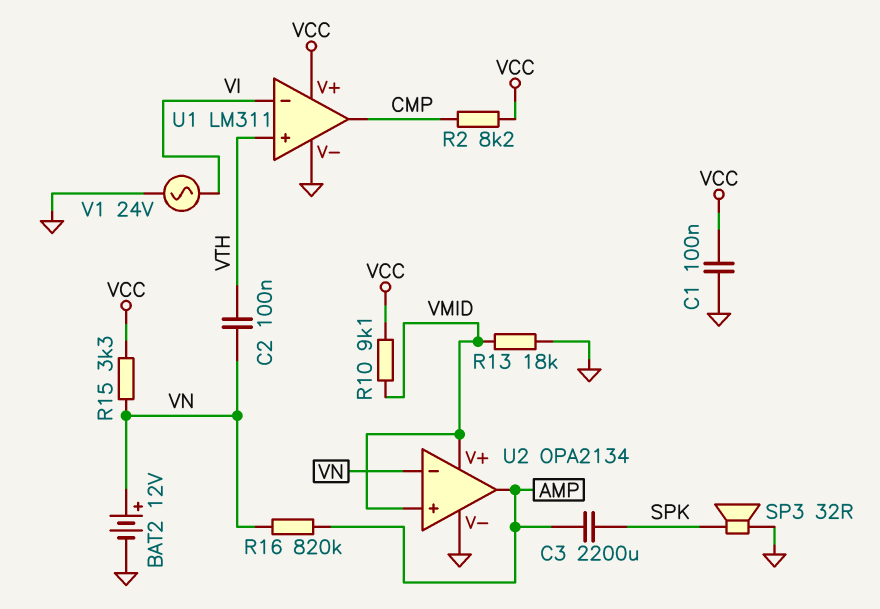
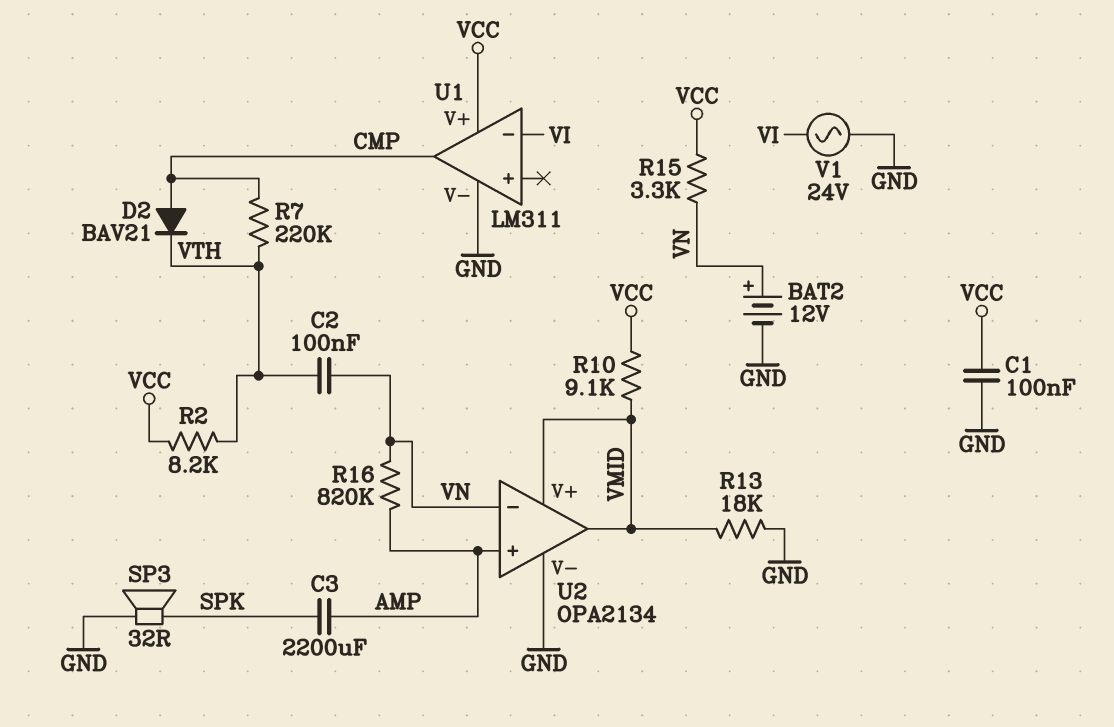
D2: none -> diode BAV21 (A CMP, K VTH)
R2: 8.2k (CMP, VCC) -> 8.2k (VCC, VTH)
R7: none -> 220k (CMP, VTH)
U1 pin in+: VTH -> none
U2 pin in+: VMID -> AMP
U2 pin out: AMP -> VMID

